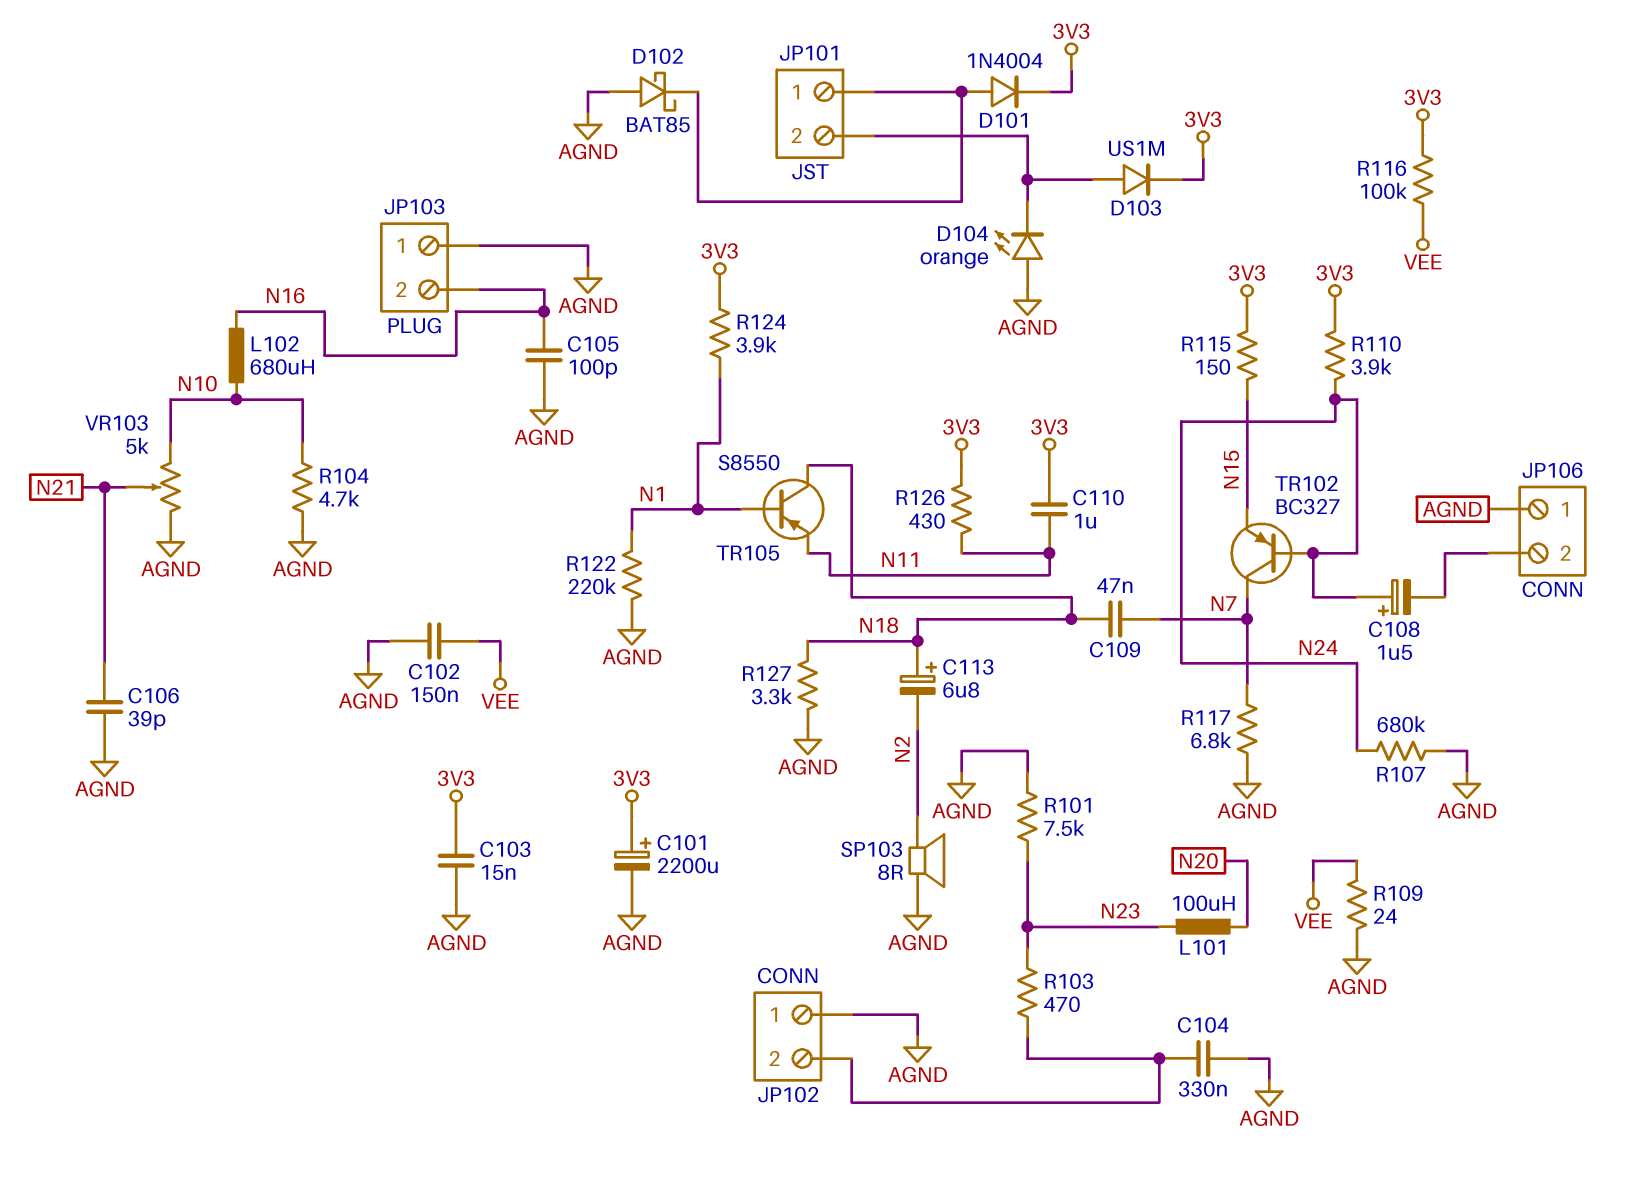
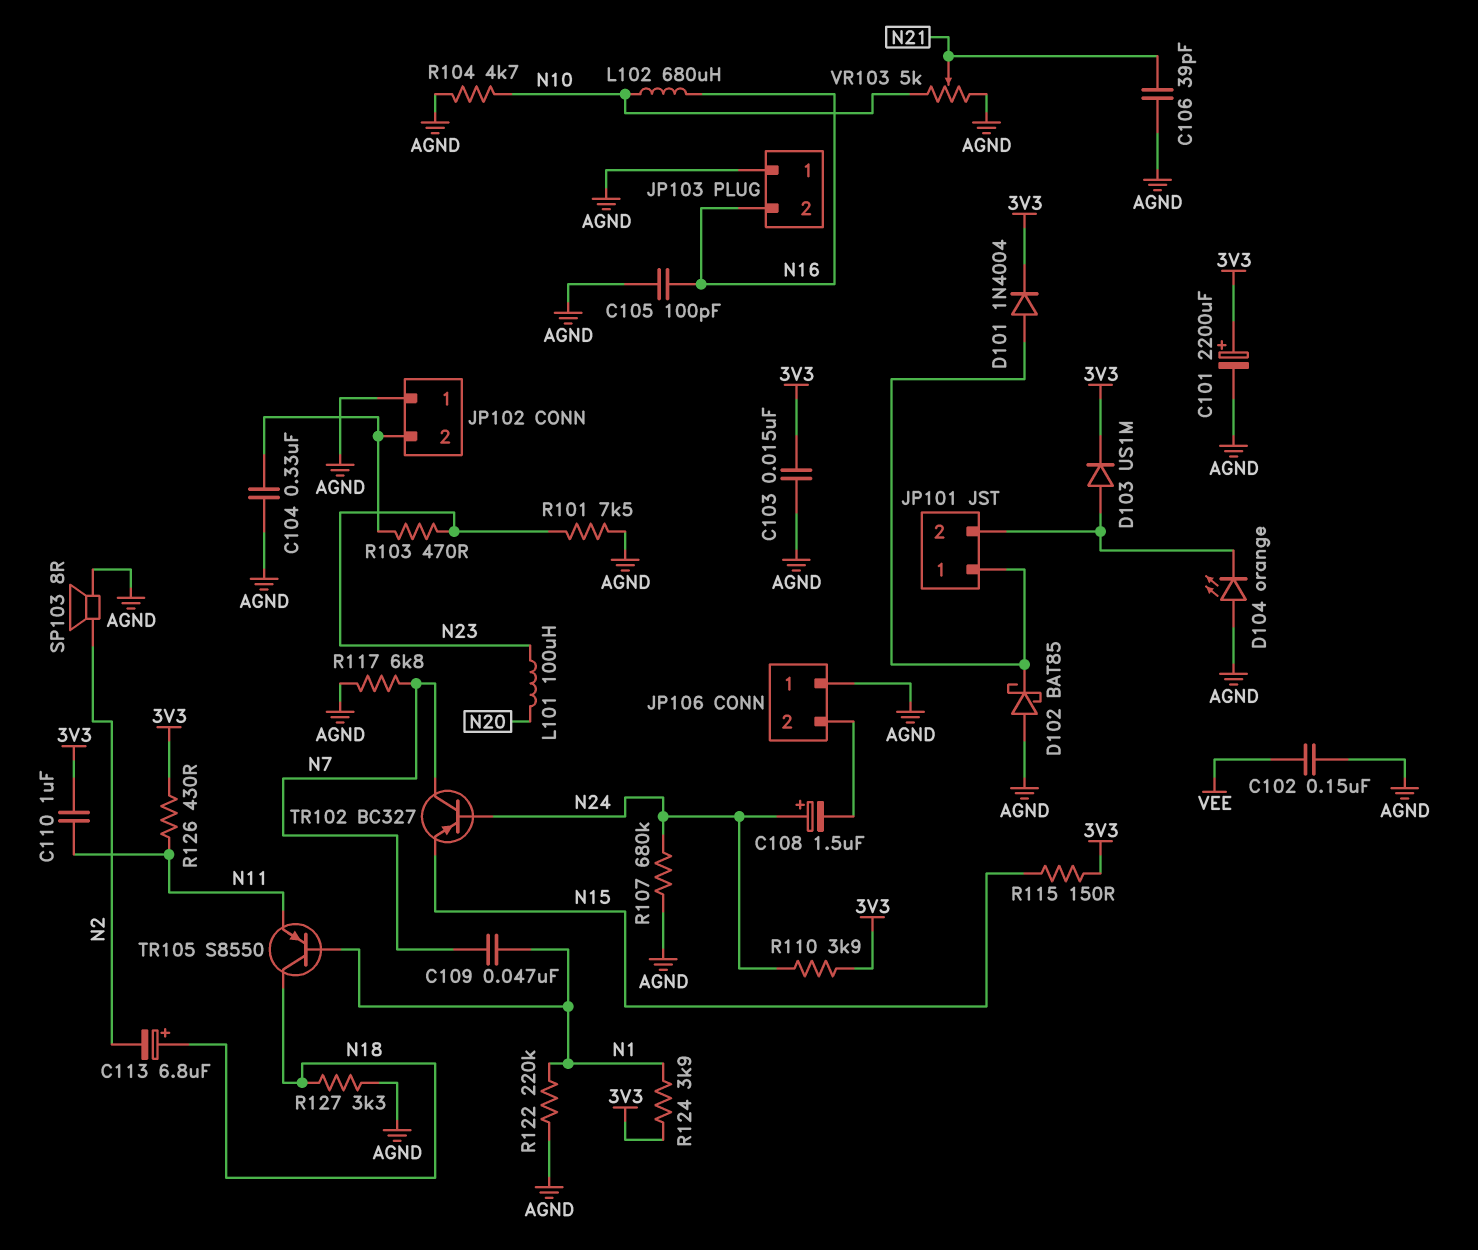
C109: 47nF (N7, N18) -> 47nF (N1, N7)
R109: 24 (AGND, VEE) -> none
R116: 100k (3V3, VEE) -> none

